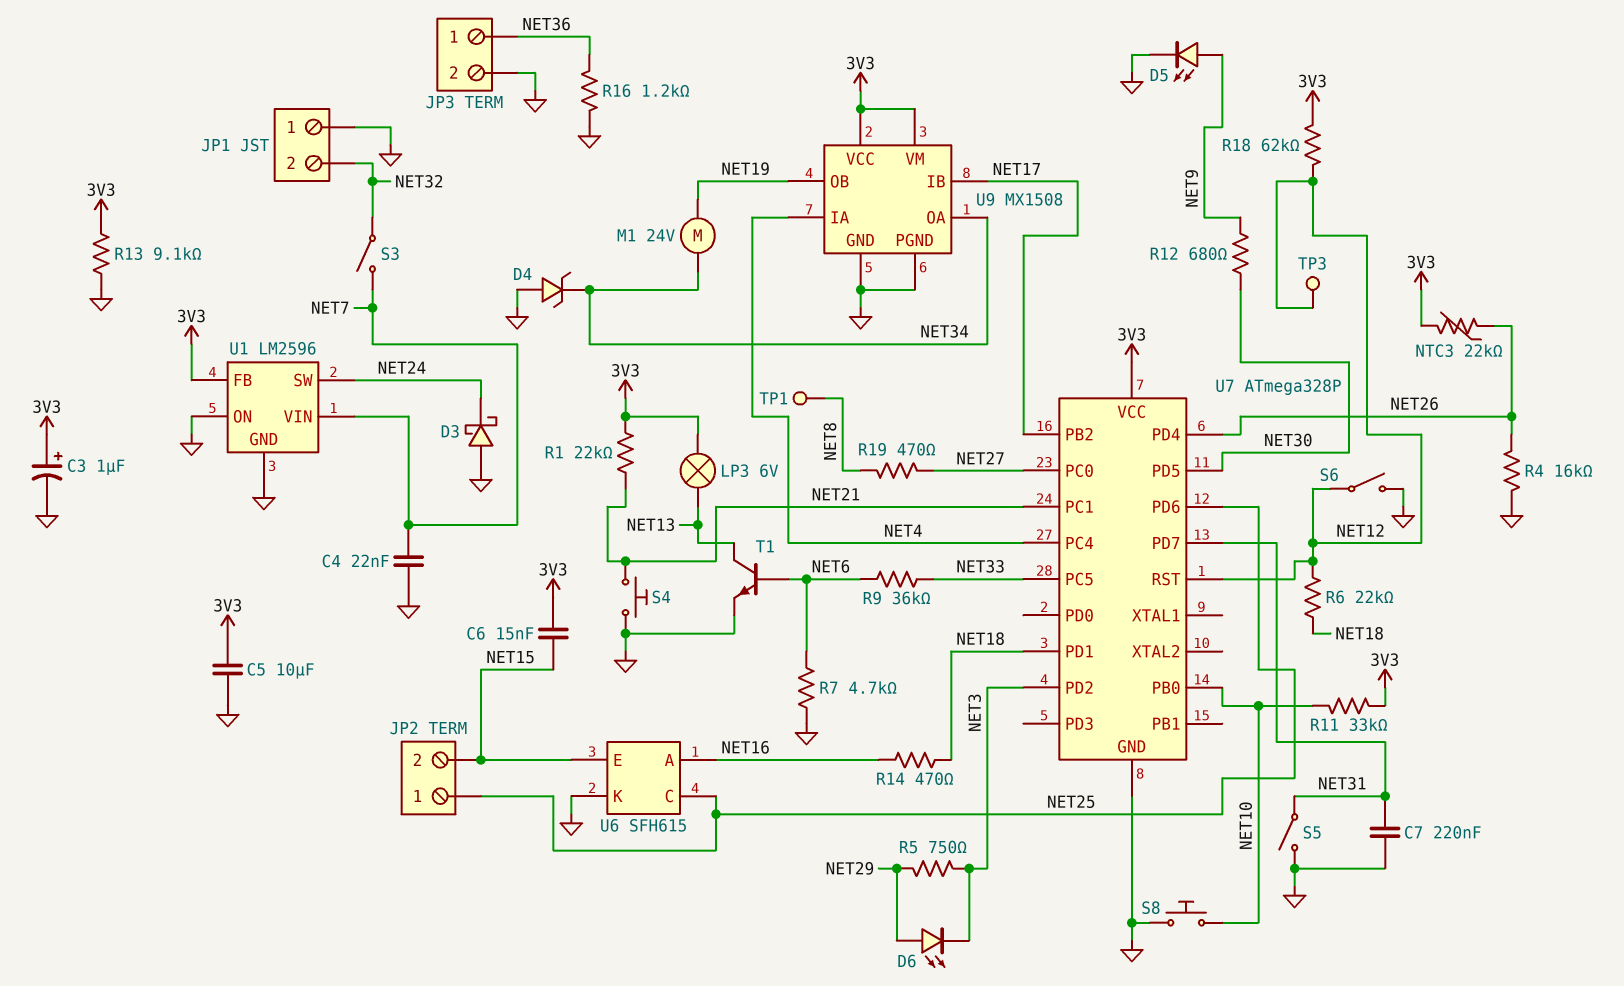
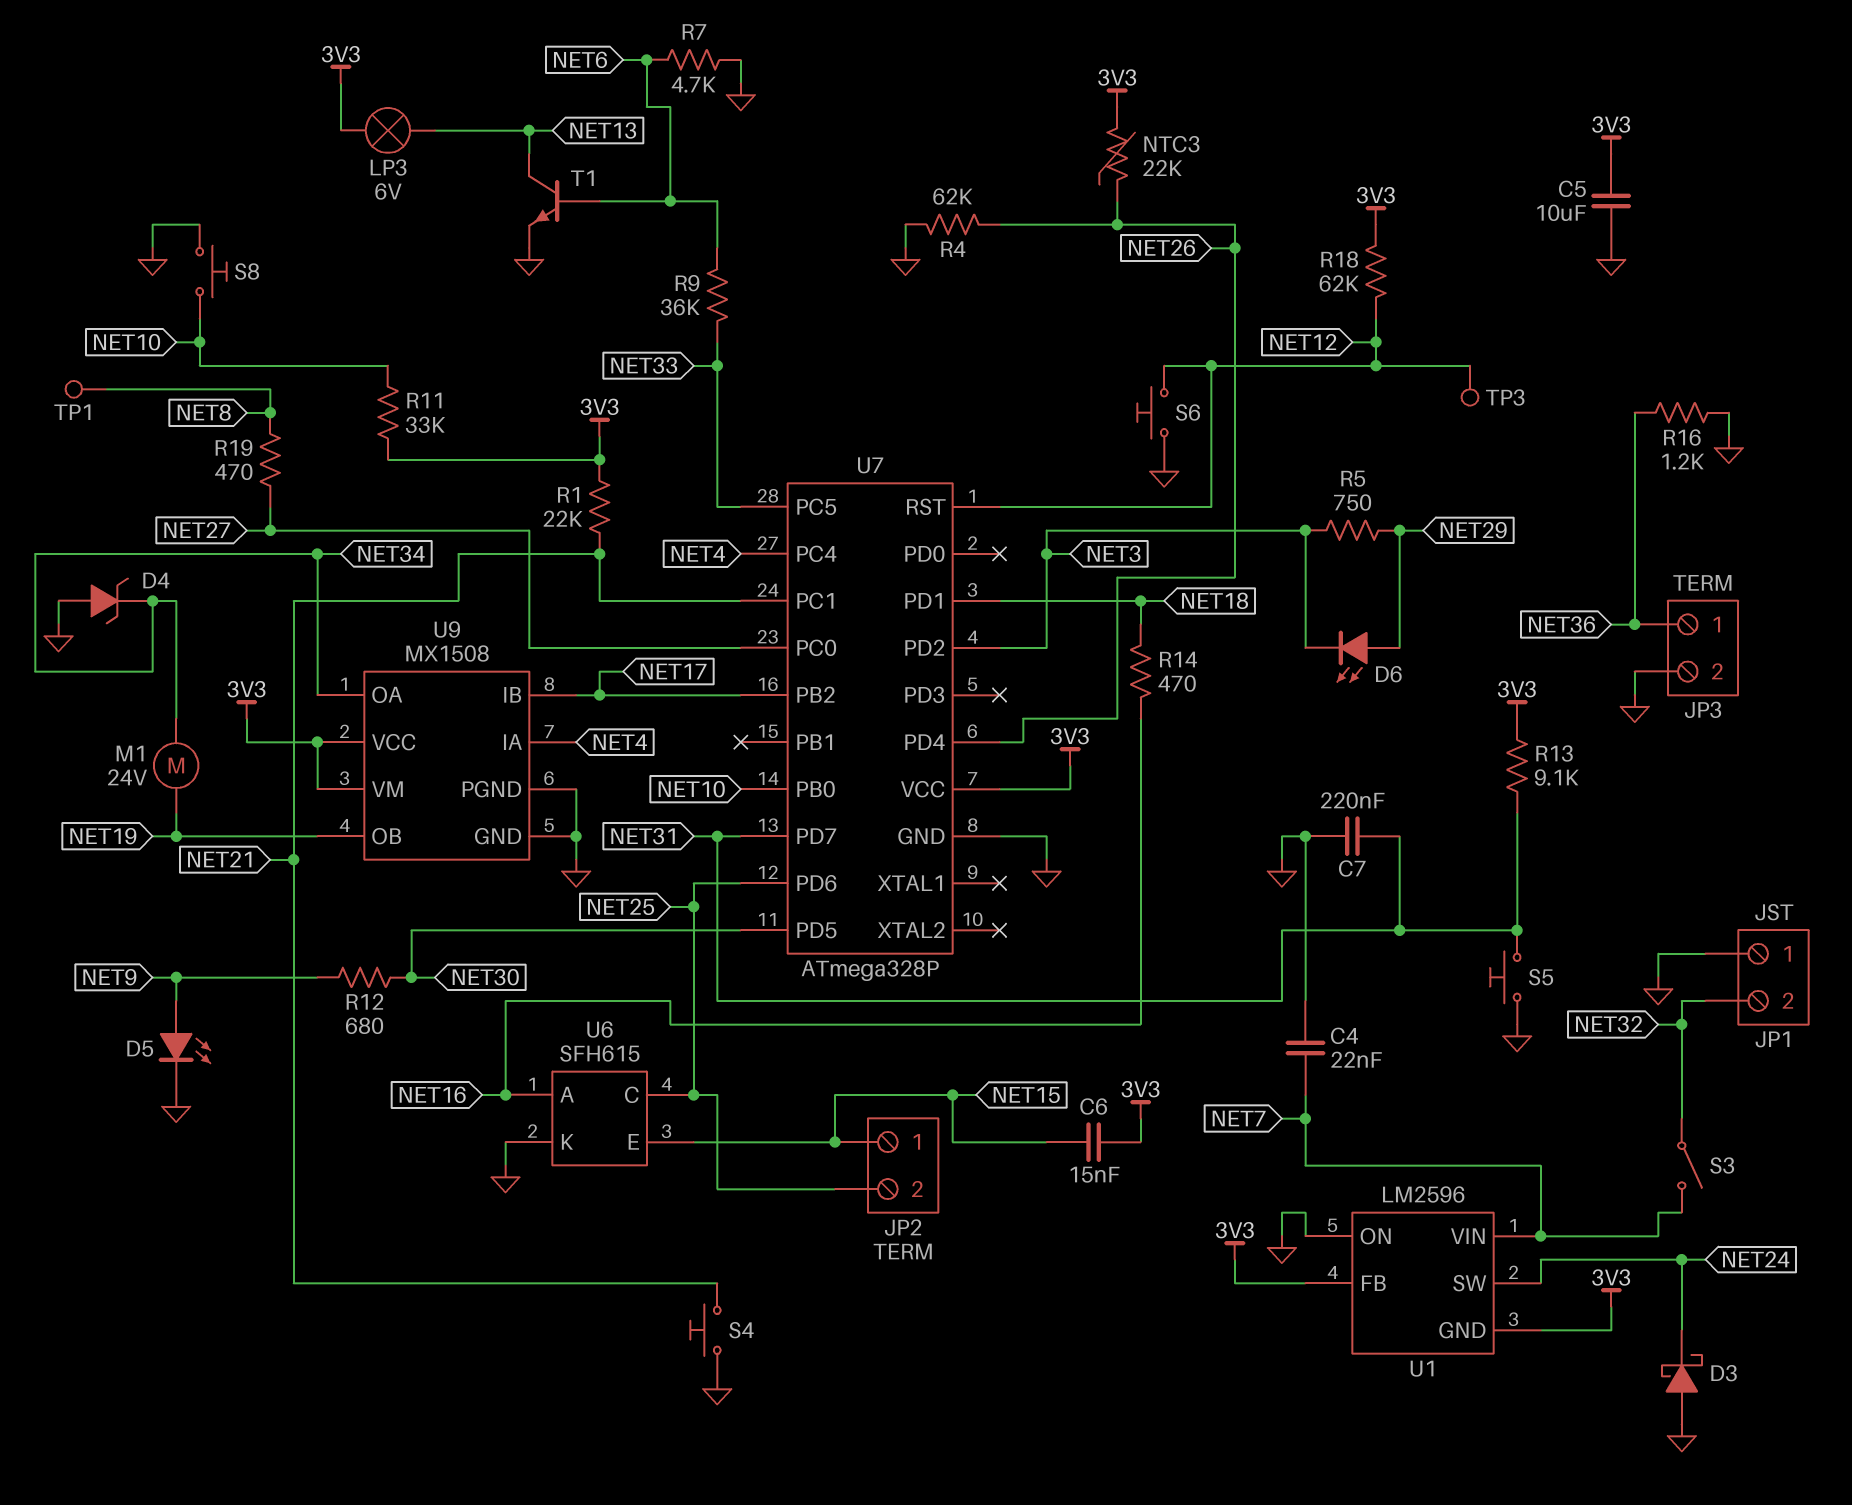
C3: 1uF (plus 3V3, minus GND) -> none
JP2 pin 1: NET25 -> NET15
JP2 pin 2: NET15 -> NET25
R4: 16k (GND, NET26) -> 62k (GND, NET26)
R6: 22k (NET12, NET18) -> none
R13: 9.1k (3V3, GND) -> 9.1k (3V3, NET31)
S5: switch (GND, NET31) -> button (GND, NET31)
S6: switch (GND, NET12) -> button (GND, NET12)
U1 pin GND: GND -> 3V3

